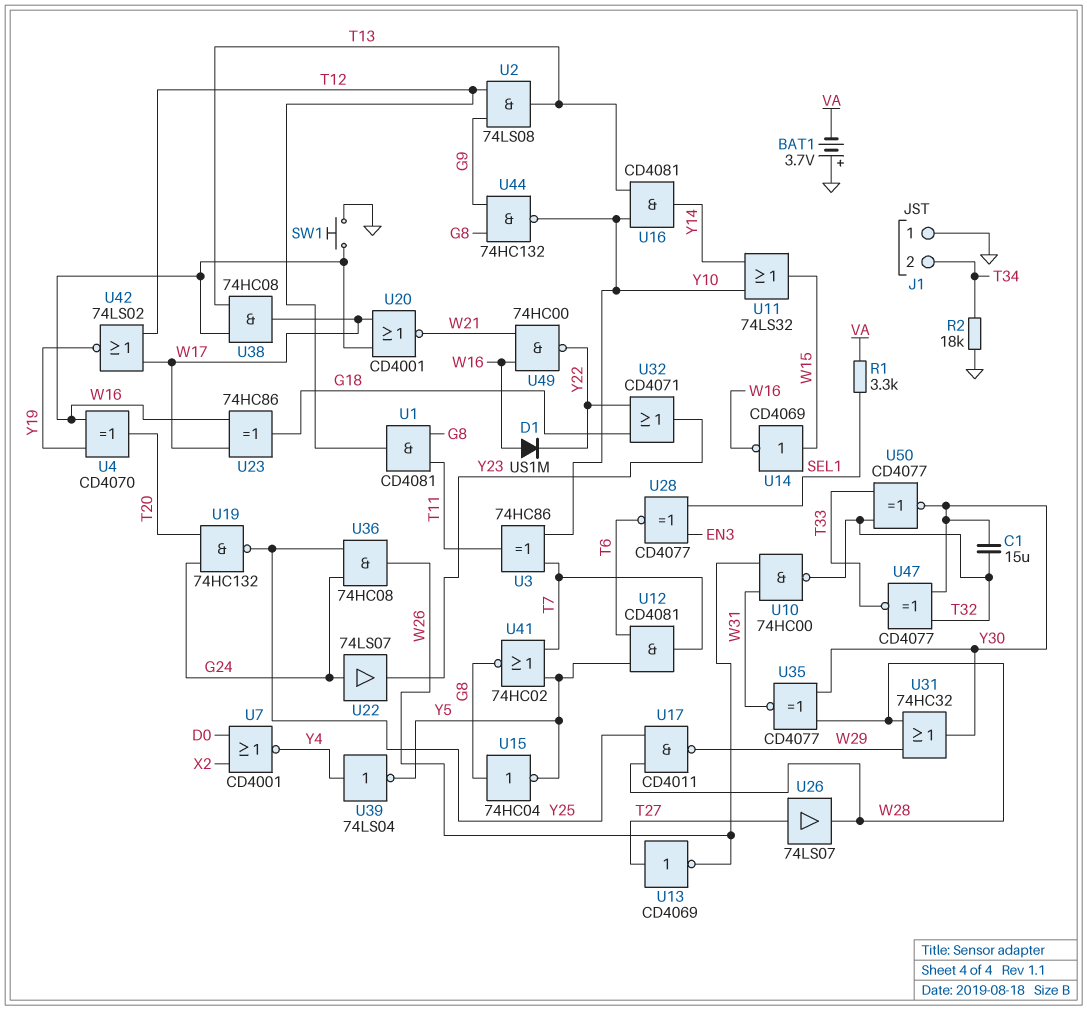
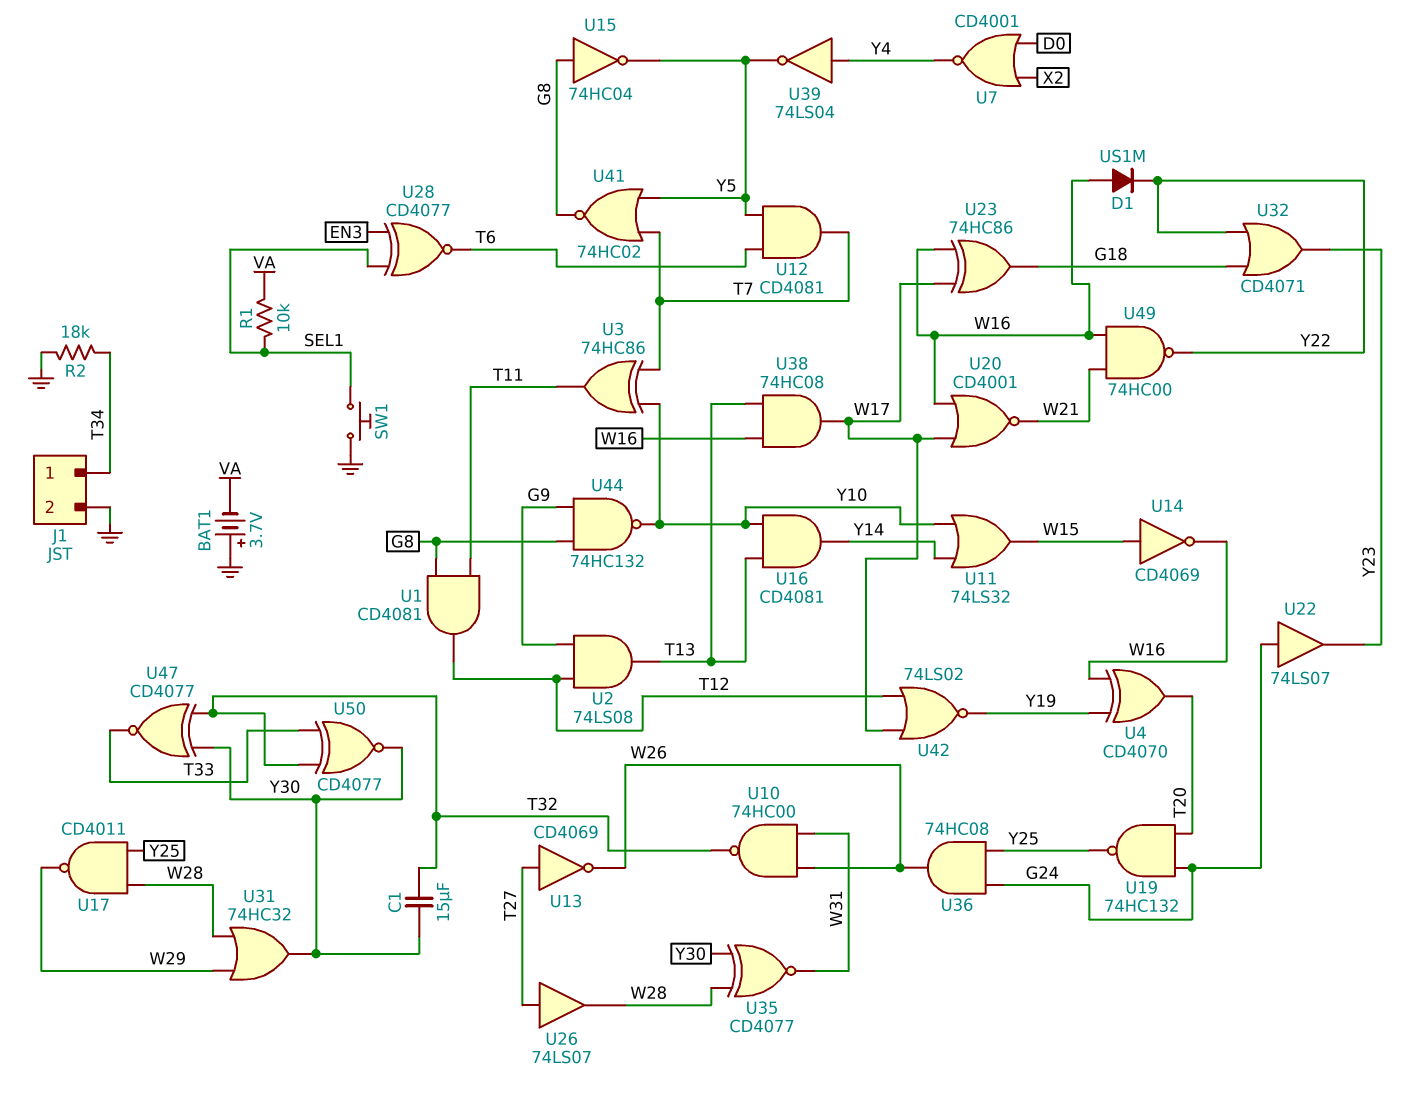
J1 pin 1: GND -> T34
J1 pin 2: T34 -> GND
R1: 3.3k (SEL1, VA) -> 10k (SEL1, VA)
SW1: button (GND, W16) -> button (GND, SEL1)

